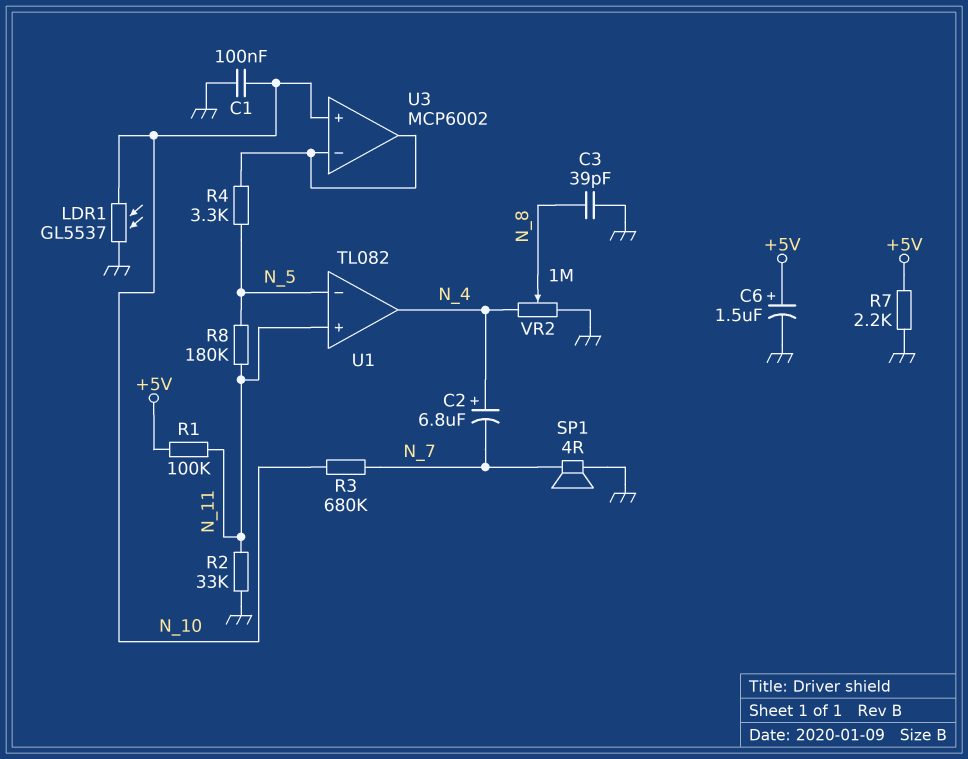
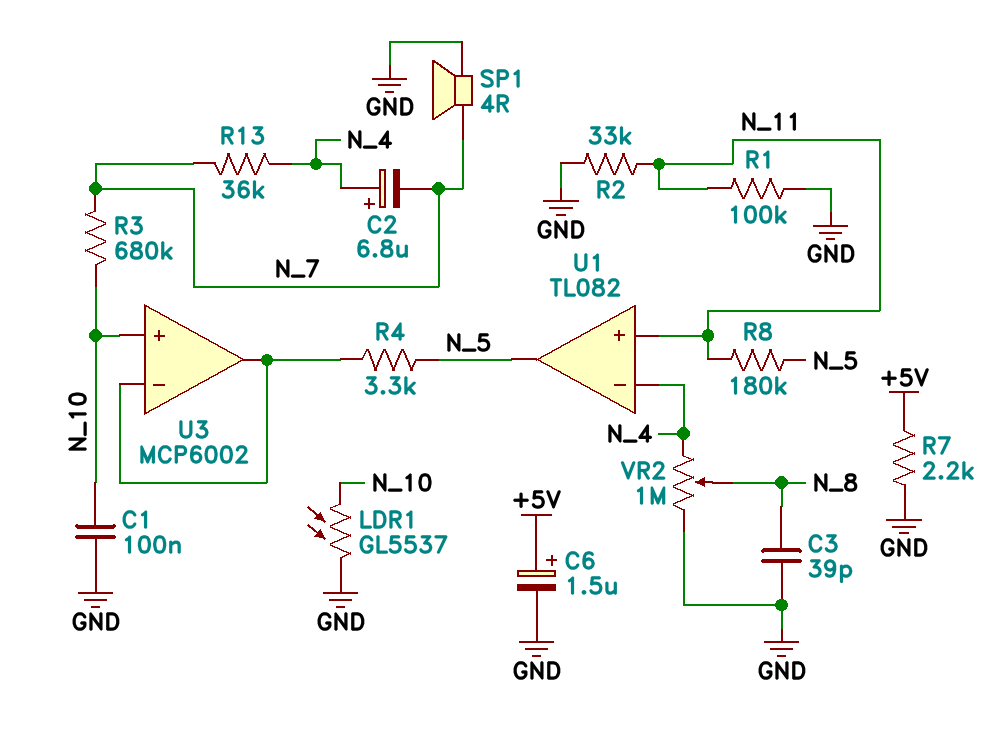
R1: 100k (+5V, N_11) -> 100k (GND, N_11)
R13: none -> 36k (N_4, N_7)
U1 pin in-: N_5 -> N_4
U1 pin out: N_4 -> N_5

